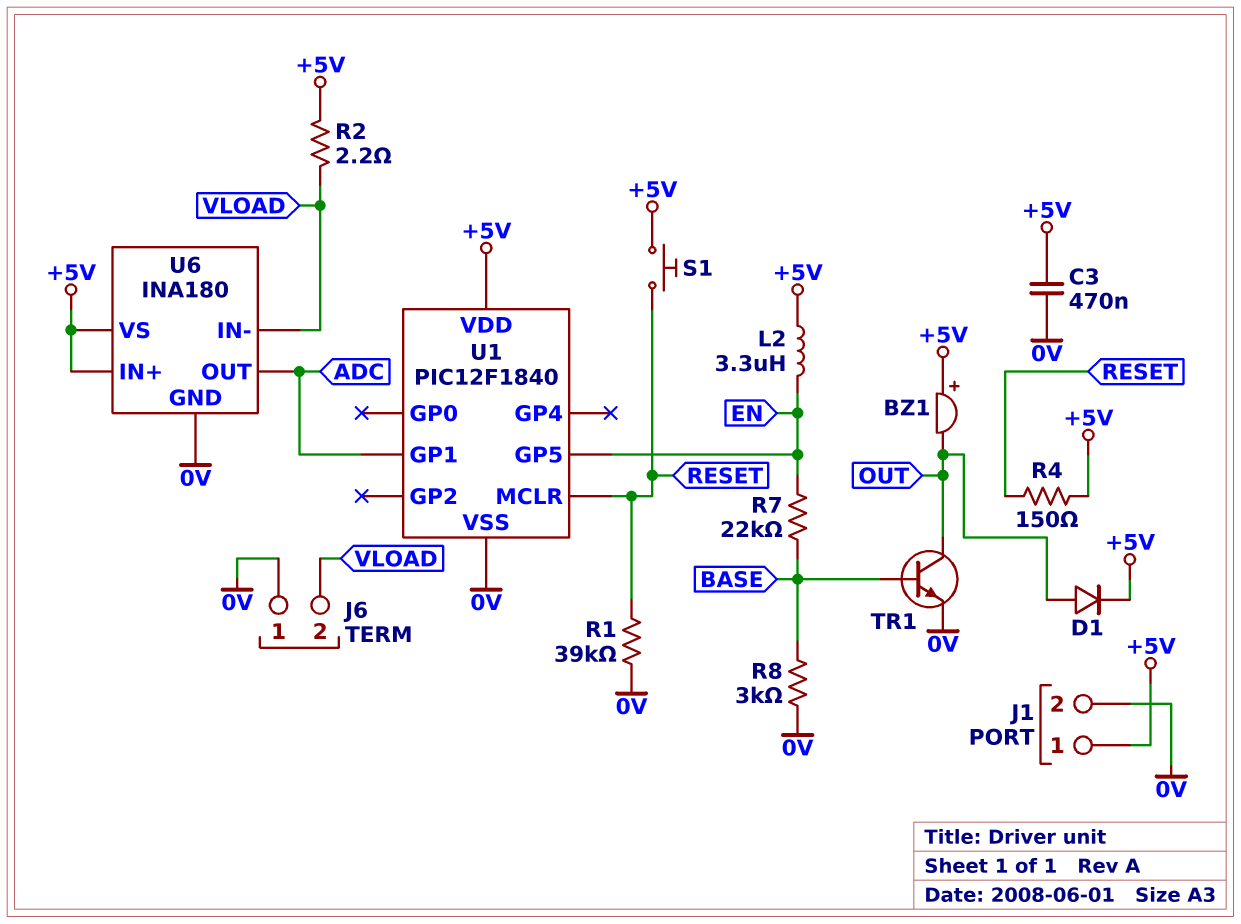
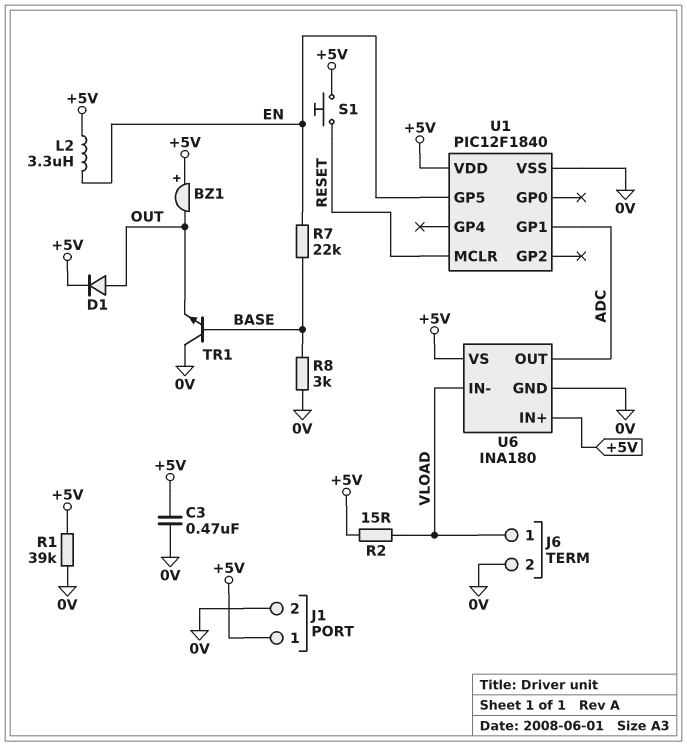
J6 pin 1: 0V -> VLOAD
J6 pin 2: VLOAD -> 0V
R1: 39k (0V, RESET) -> 39k (+5V, 0V)
R2: 2.2 (+5V, VLOAD) -> 15 (+5V, VLOAD)
R4: 150 (+5V, RESET) -> none
TR1: NPN (B BASE, C OUT, E 0V) -> NPN (B BASE, C 0V, E OUT)

